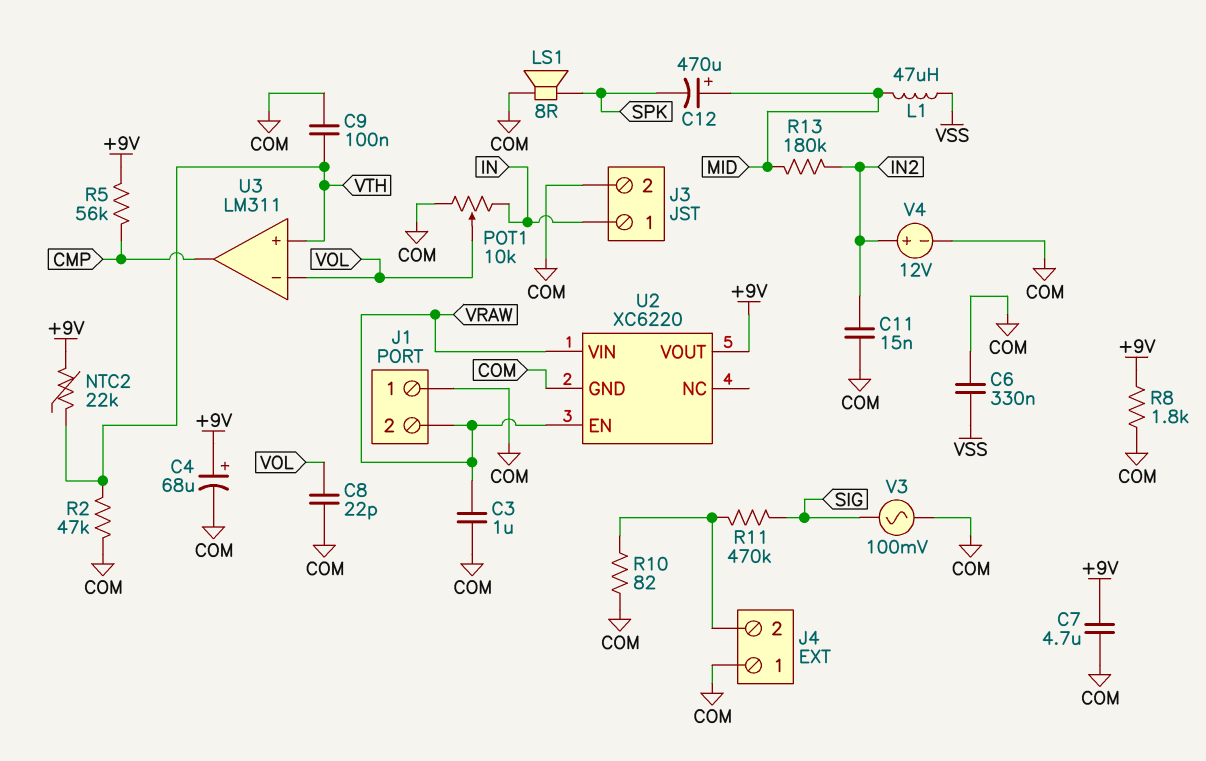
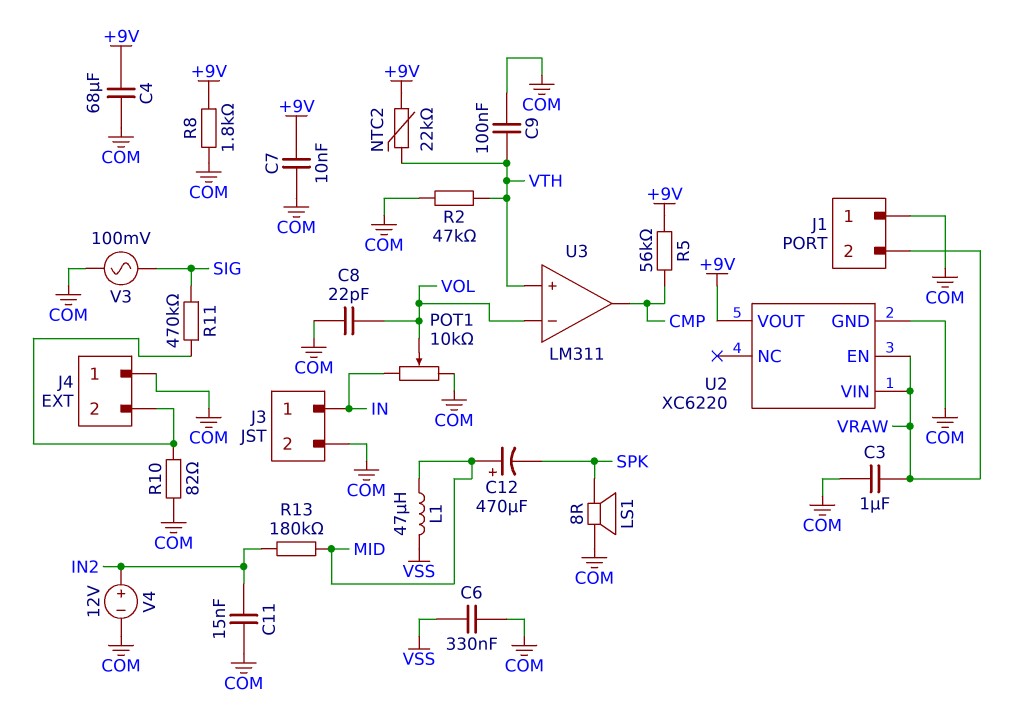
C4: 68uF (plus +9V, minus COM) -> 68uF (+9V, COM)
C7: 4.7uF (+9V, COM) -> 10nF (+9V, COM)

